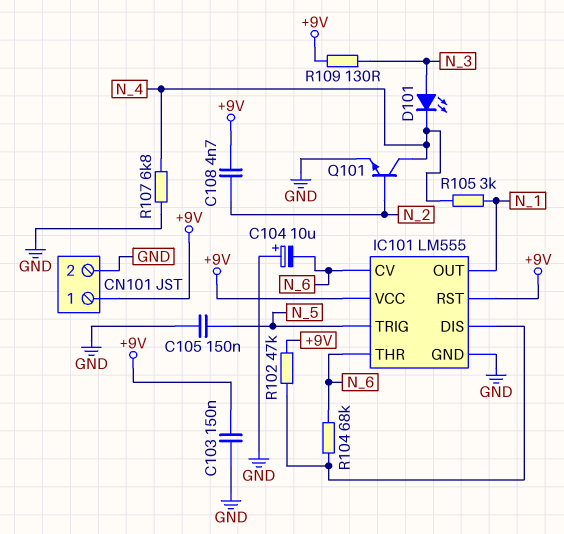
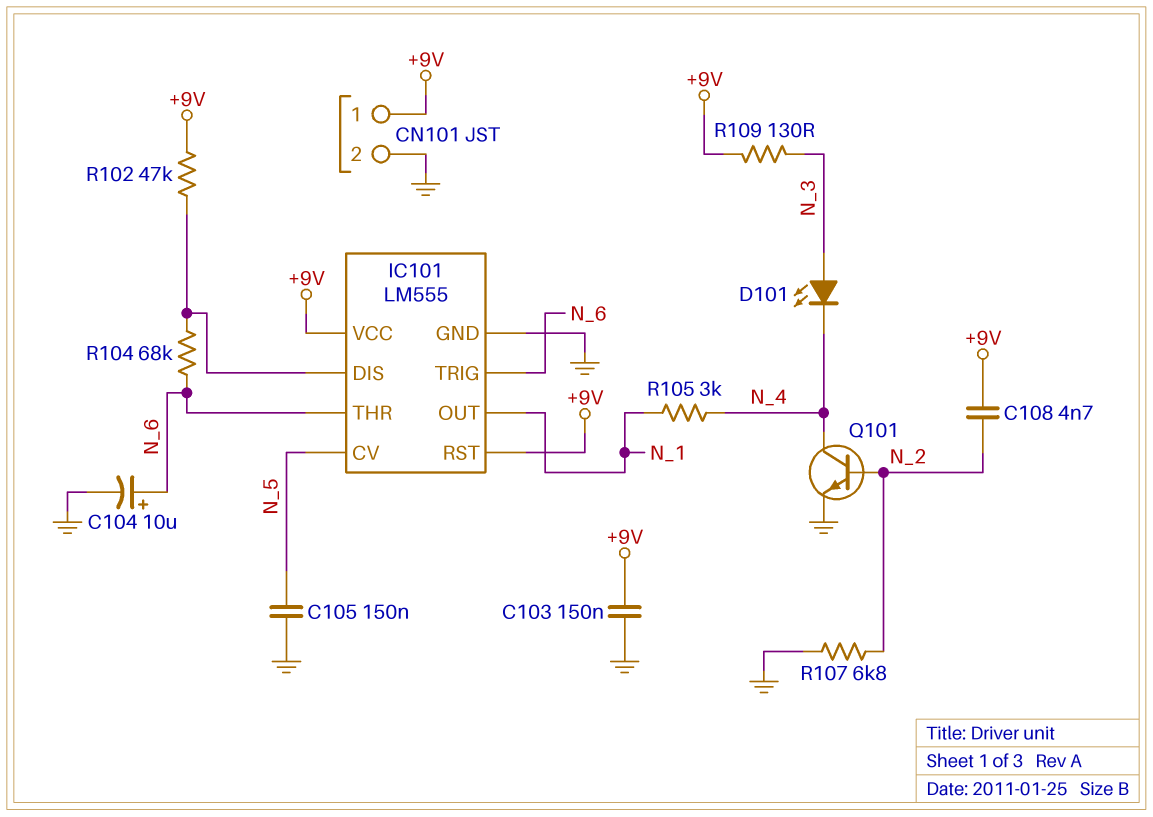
C104: 10uF (plus GND, minus N_6) -> 10uF (plus N_6, minus GND)
IC101 pin CV: N_6 -> N_5
IC101 pin TRIG: N_5 -> N_6
R107: 6.8k (GND, N_4) -> 6.8k (GND, N_2)

